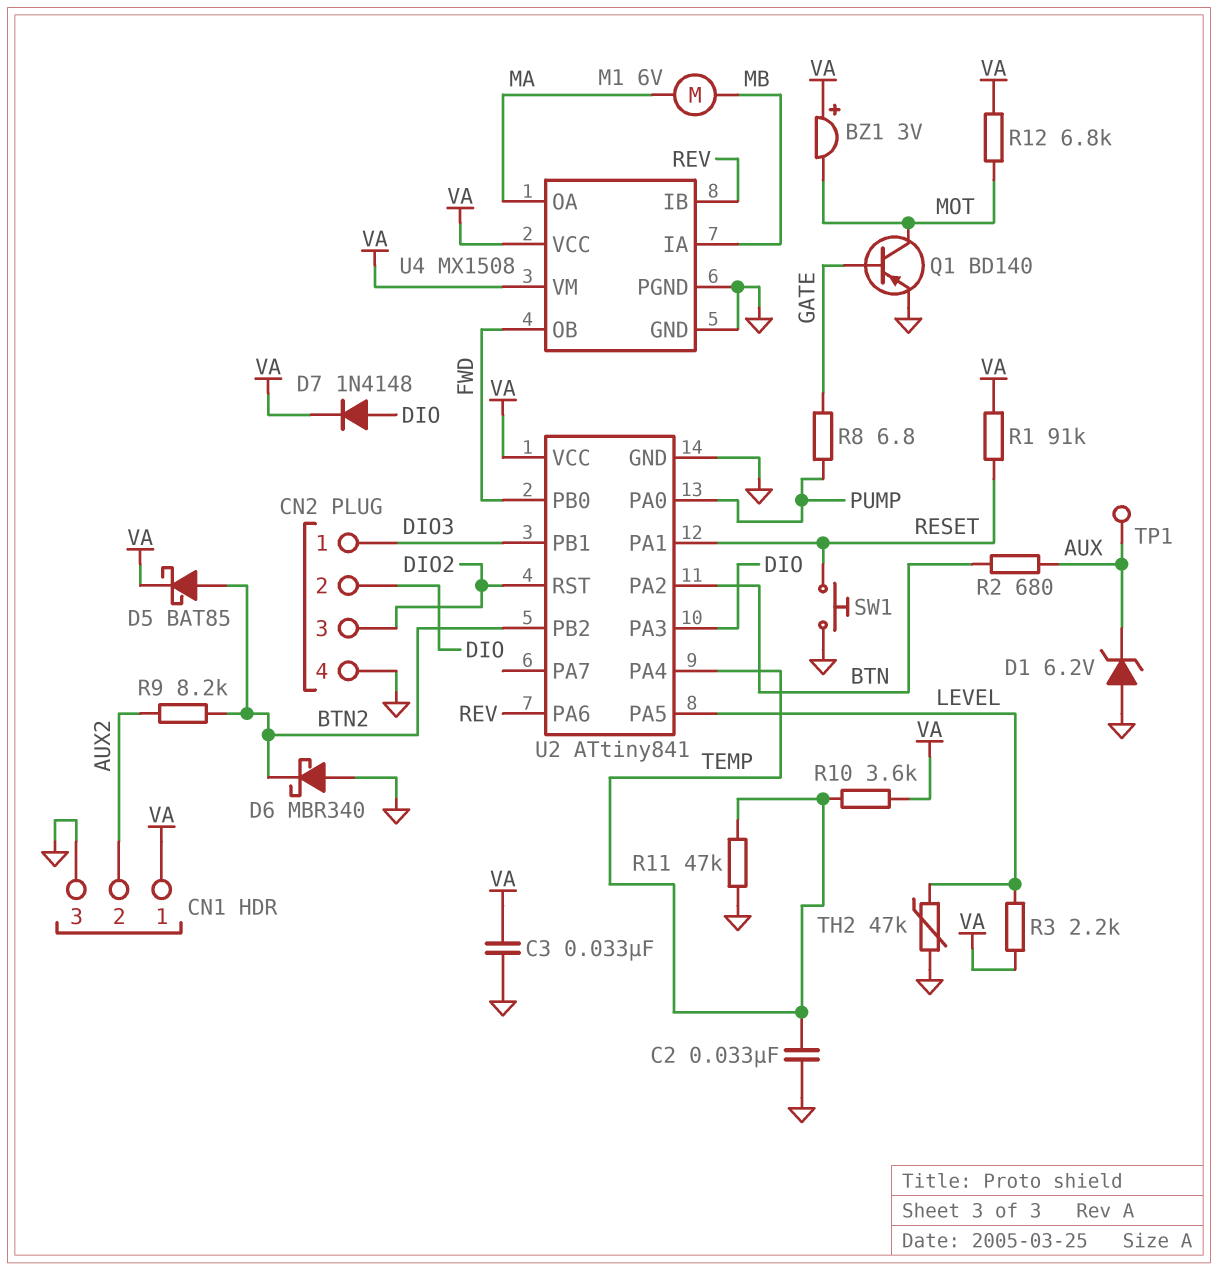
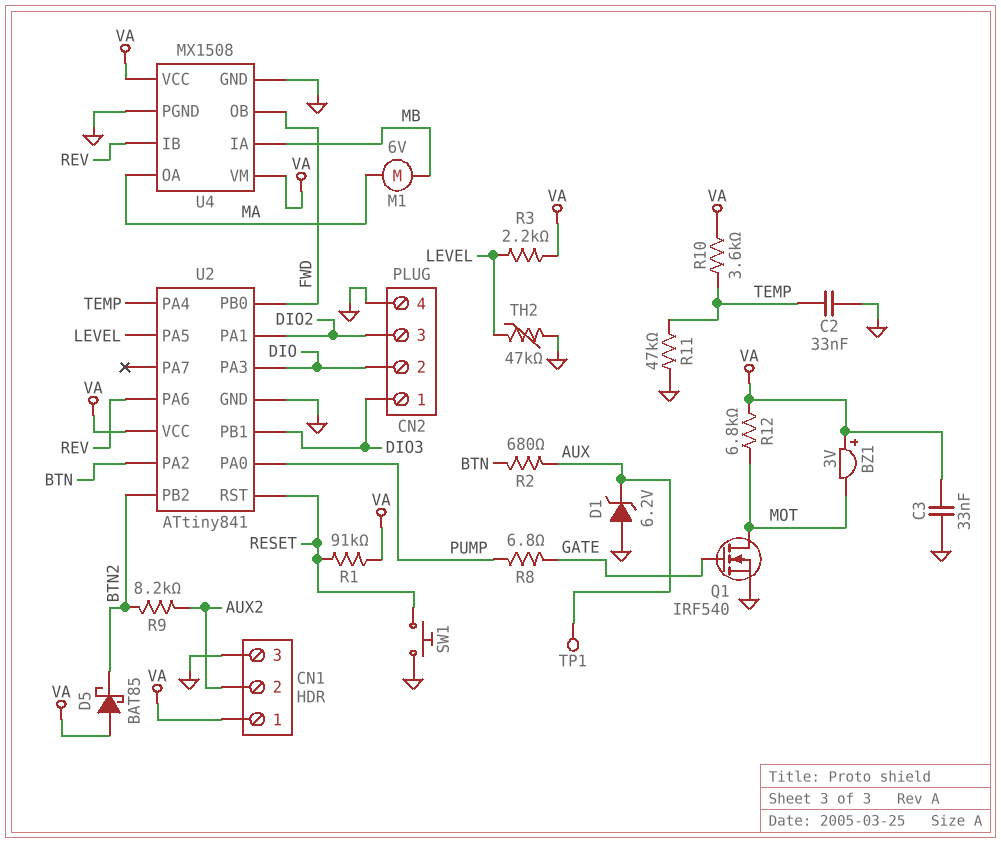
D5: schottky BAT85 (A BTN2, K VA) -> schottky BAT85 (A VA, K BTN2)
D6: schottky MBR340 (A GND, K BTN2) -> none
D7: diode 1N4148 (A DIO, K VA) -> none
Q1: PNP BD140 (B GATE, C MOT, E GND) -> NMOS IRF540 (G GATE, D MOT, S GND)
U2 pin PA1: RESET -> DIO2
U2 pin RST: DIO2 -> RESET

